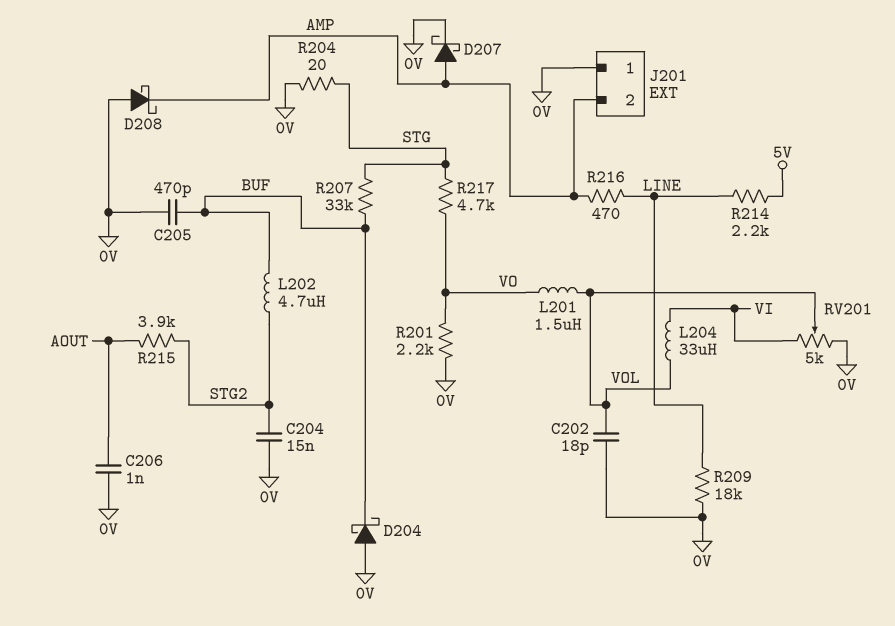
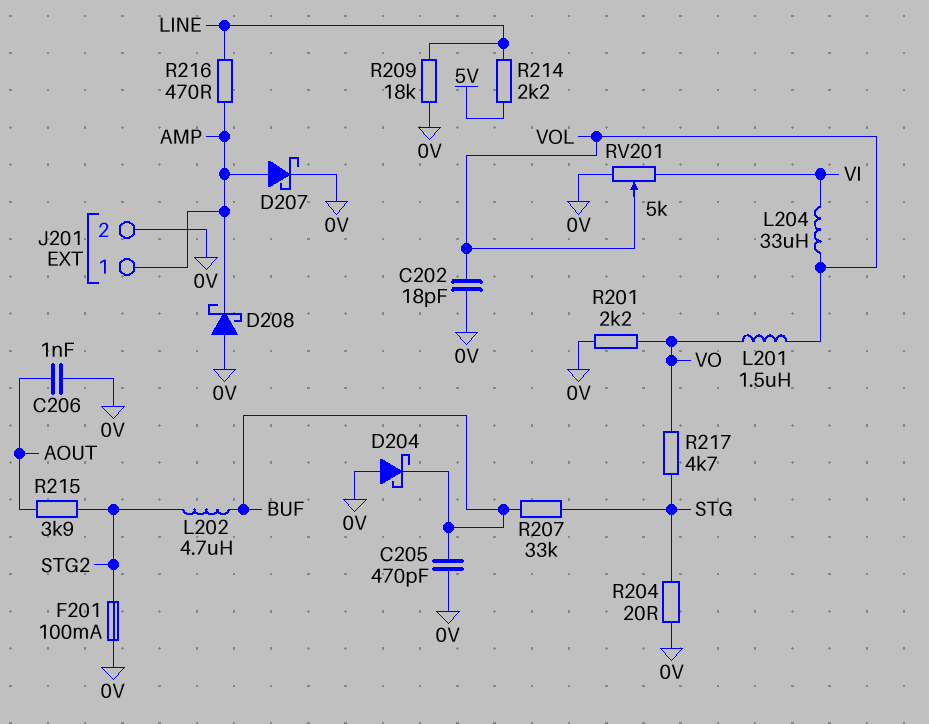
C204: 15nF (0V, STG2) -> none
F201: none -> 100mA (0V, STG2)
J201 pin 1: 0V -> AMP
J201 pin 2: AMP -> 0V

